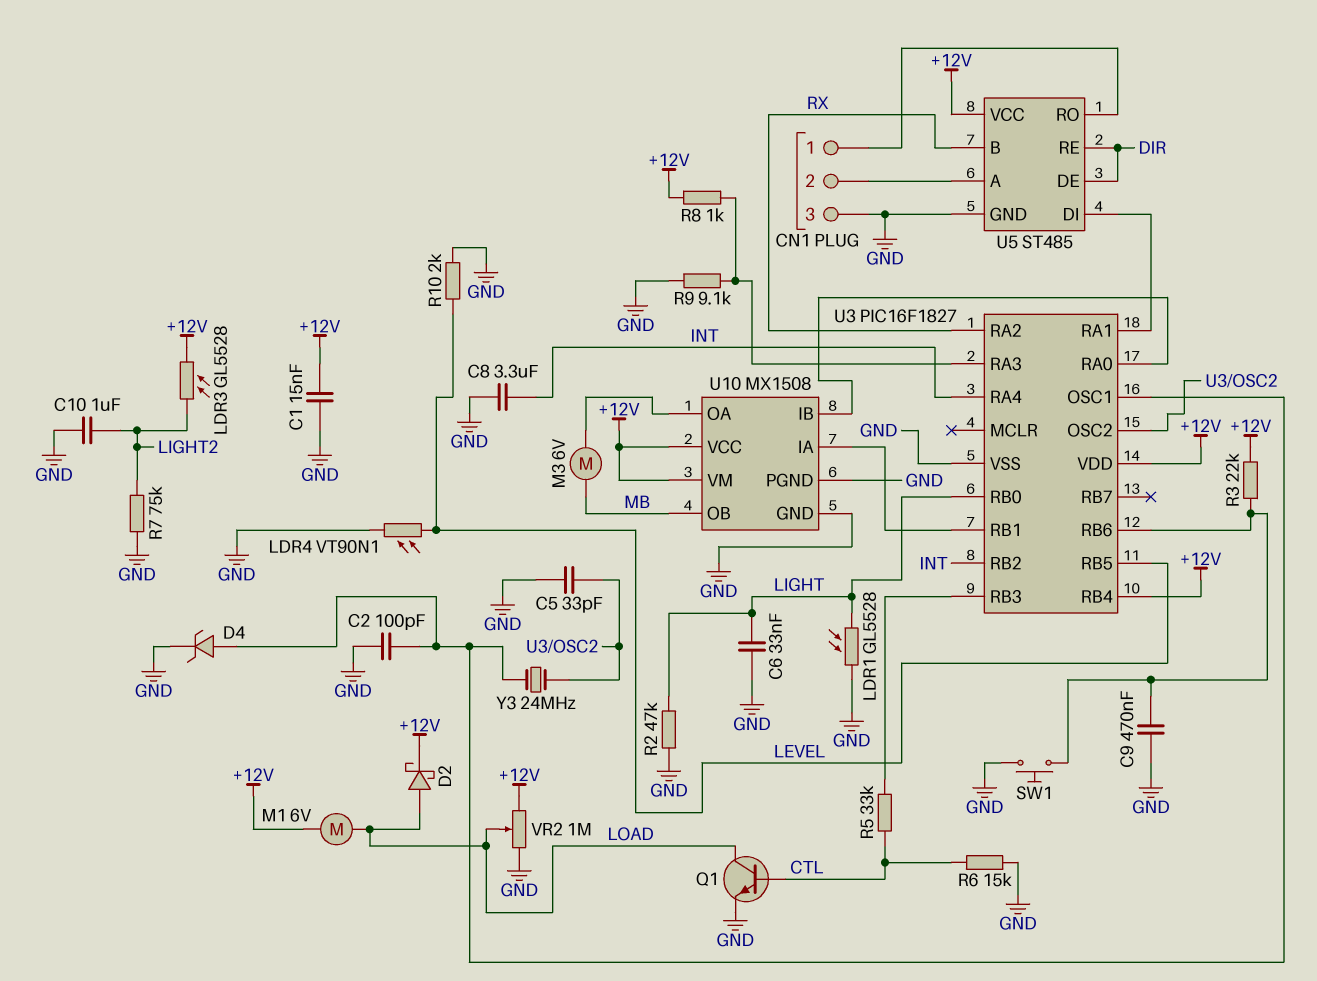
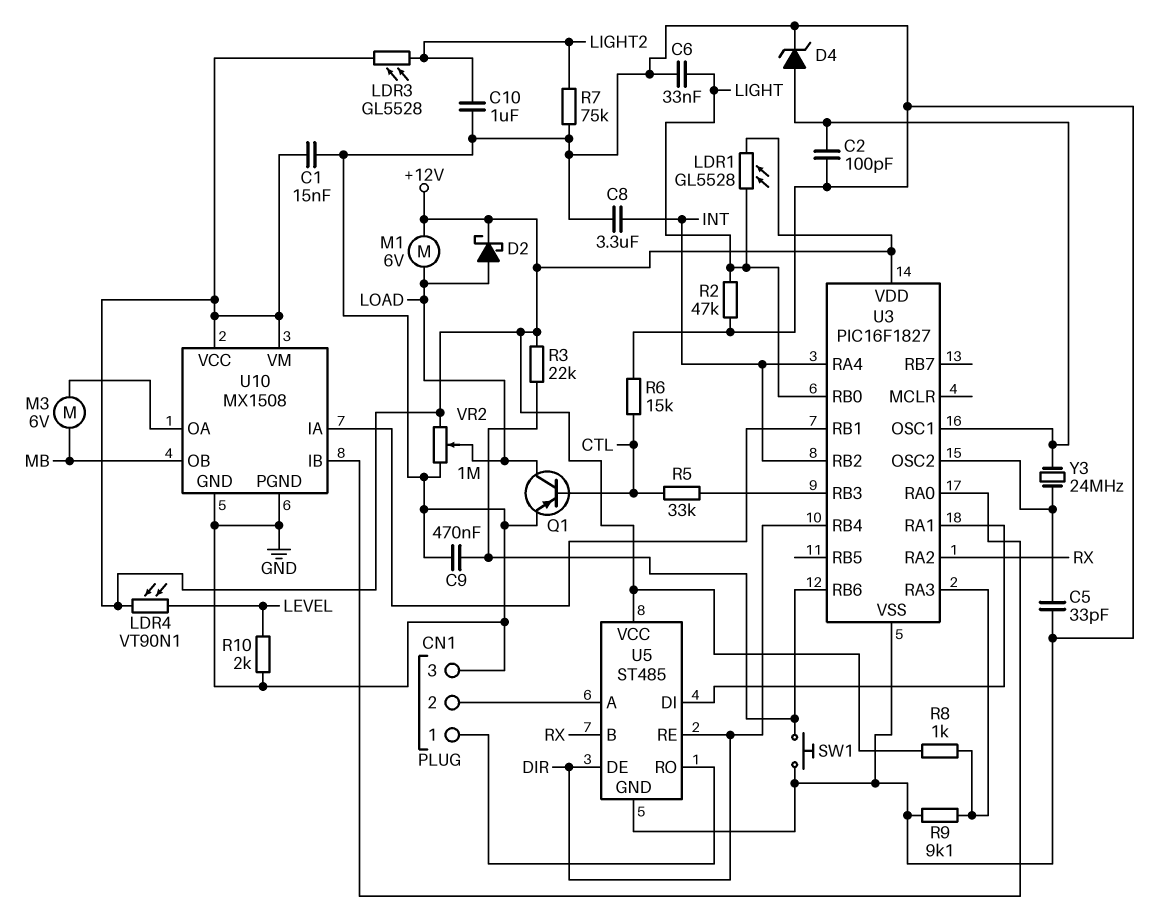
LDR1: GL5528 (GND, LIGHT) -> GL5528 (+12V, LIGHT)
LDR4: VT90N1 (GND, LEVEL) -> VT90N1 (+12V, LEVEL)
Q1: NPN (B CTL, C LOAD, E GND) -> PNP (B CTL, C LOAD, E GND)
U3 pin RB4: +12V -> DIR
U3 pin RB5: LEVEL -> none

